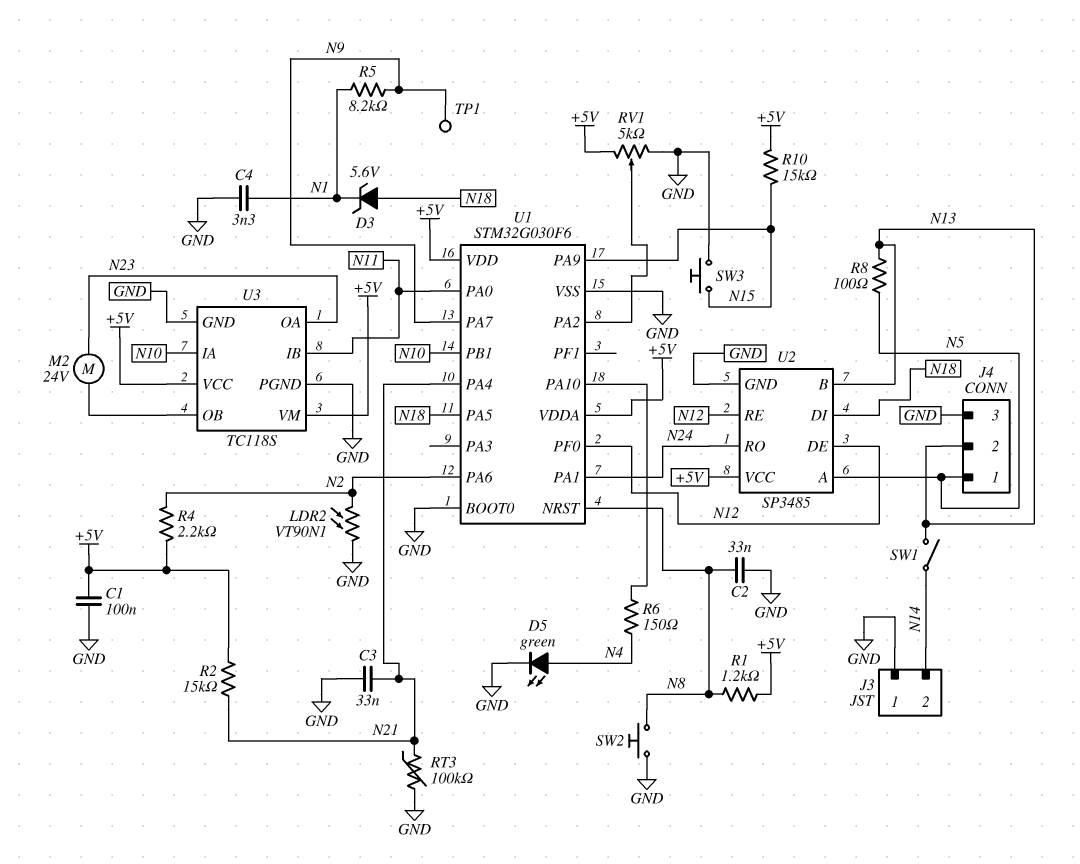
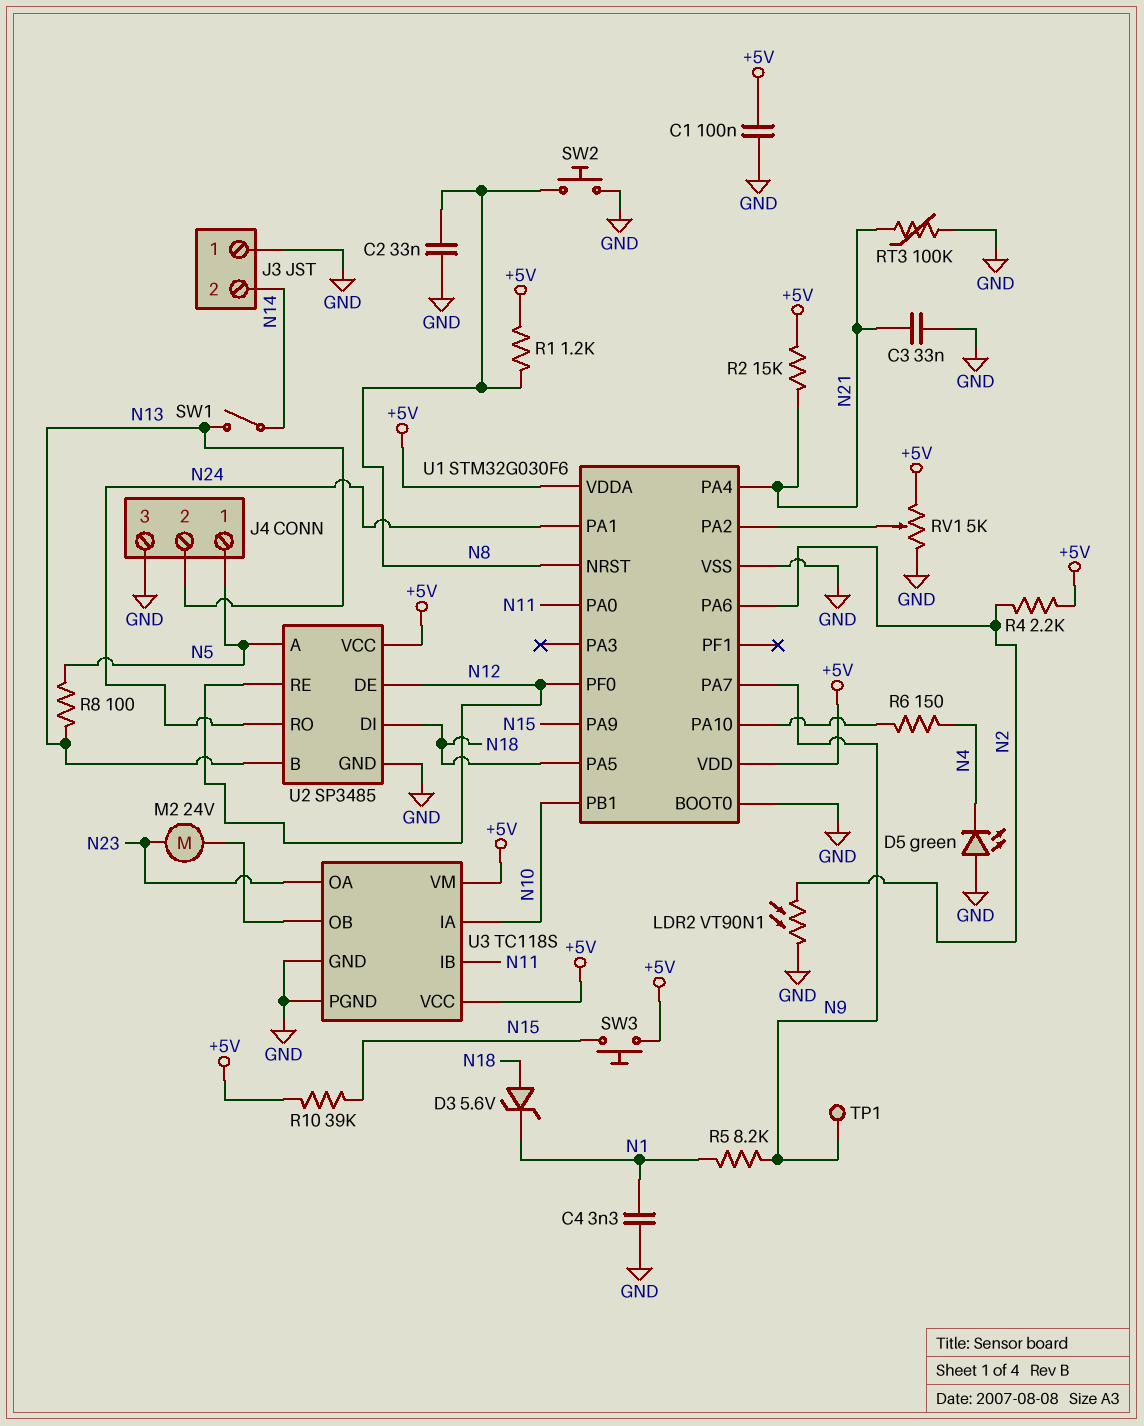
D5: LED green (A N4, K GND) -> LED green (A GND, K N4)
R10: 15k (+5V, N15) -> 39k (+5V, N15)
SW3: button (GND, N15) -> button (+5V, N15)

